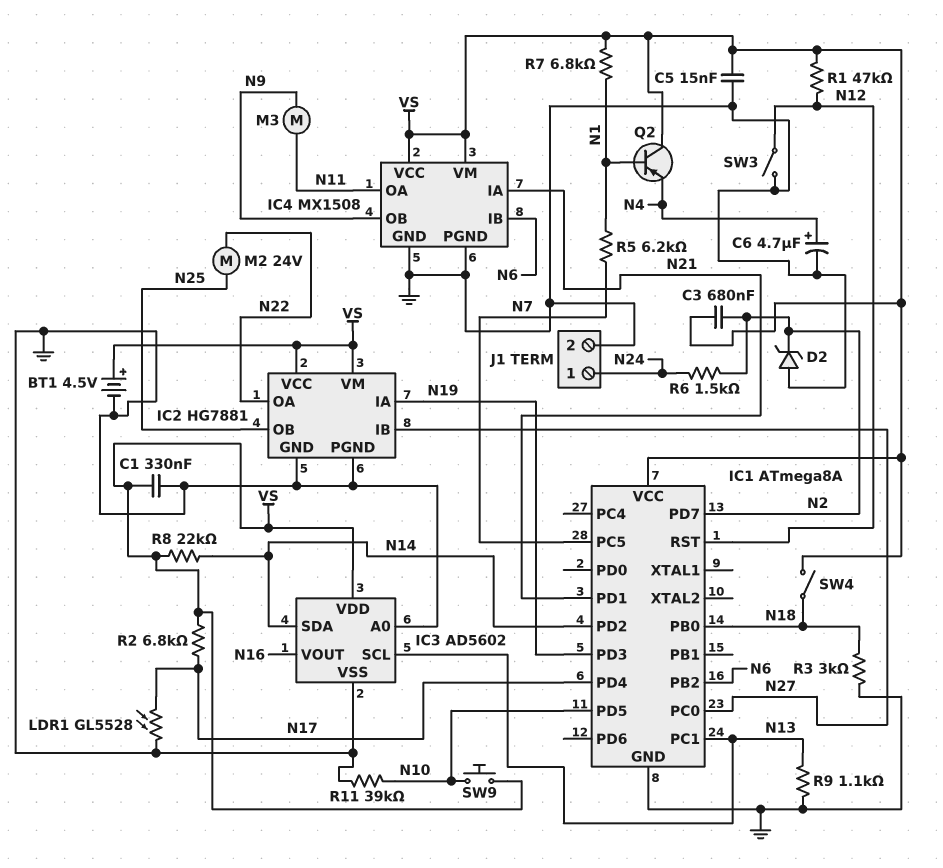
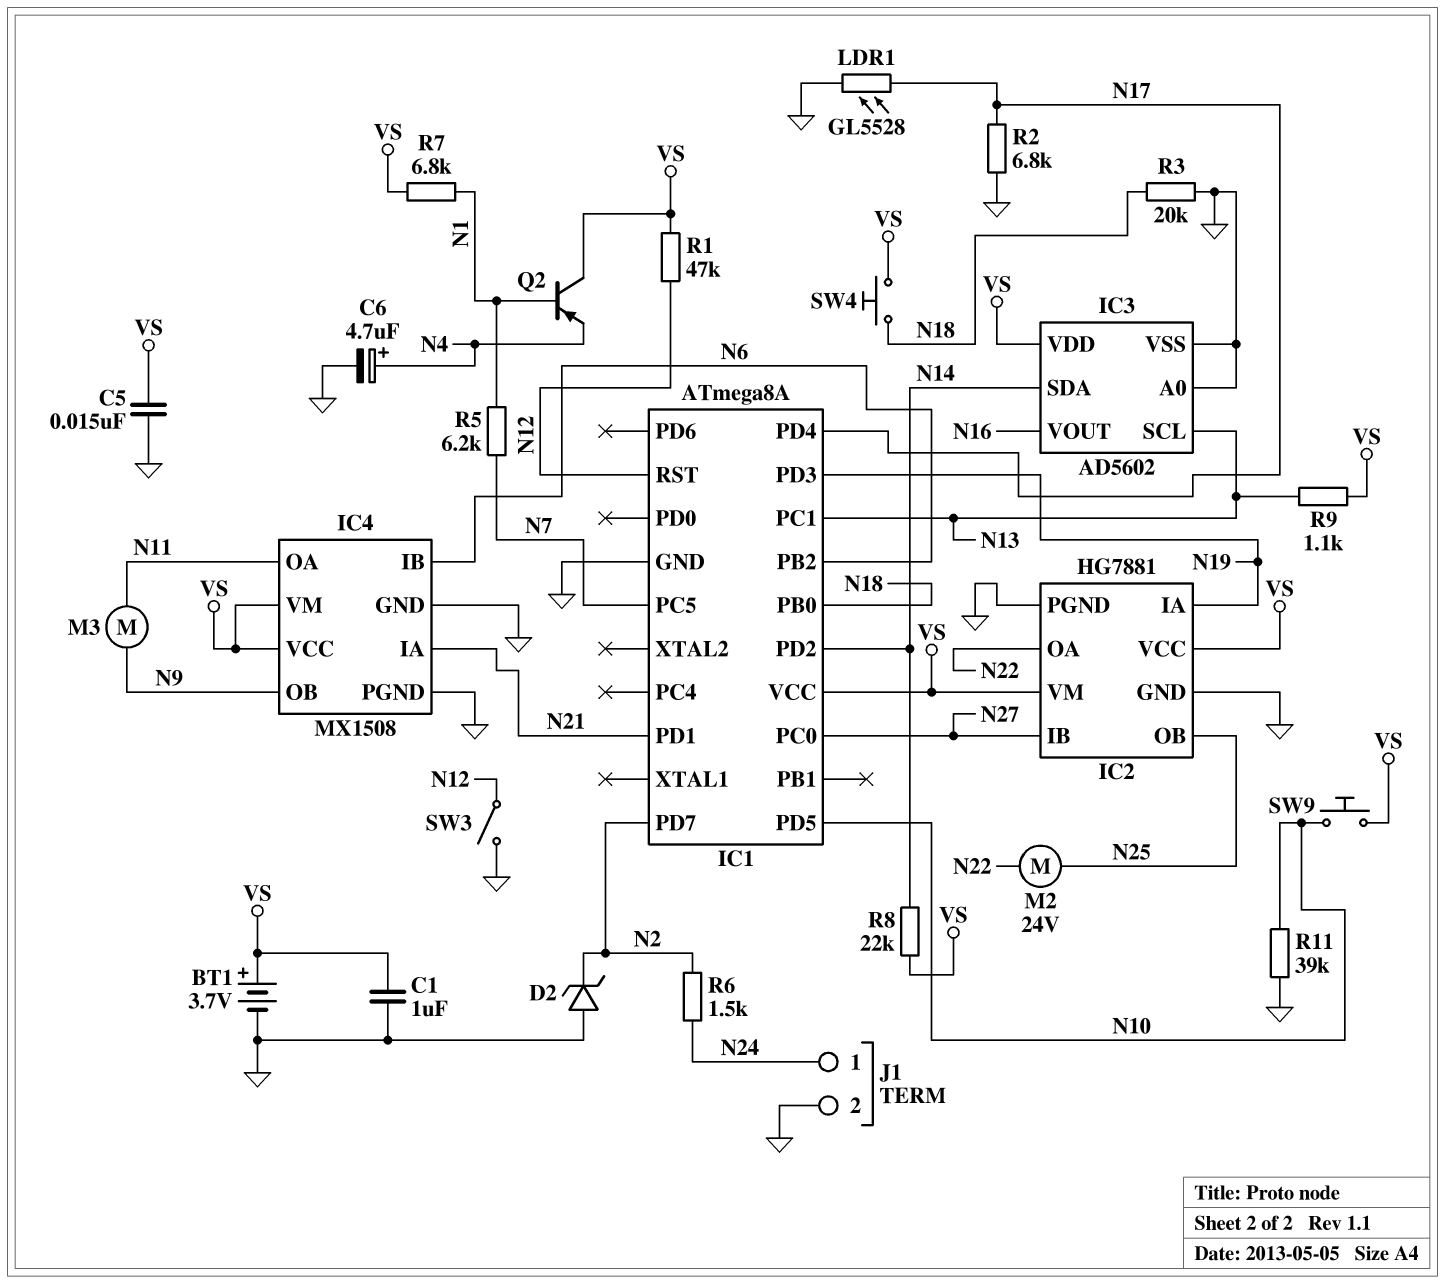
BT1: 4.5V (plus VS, minus GND) -> 3.7V (plus VS, minus GND)
C1: 330nF (GND, VS) -> 1uF (GND, VS)
C3: 680nF (N2, VS) -> none
R2: 6.8k (N17, VS) -> 6.8k (GND, N17)
R3: 3k (GND, N18) -> 20k (GND, N18)
R9: 1.1k (GND, N13) -> 1.1k (N13, VS)
SW4: switch (N18, VS) -> button (N18, VS)

